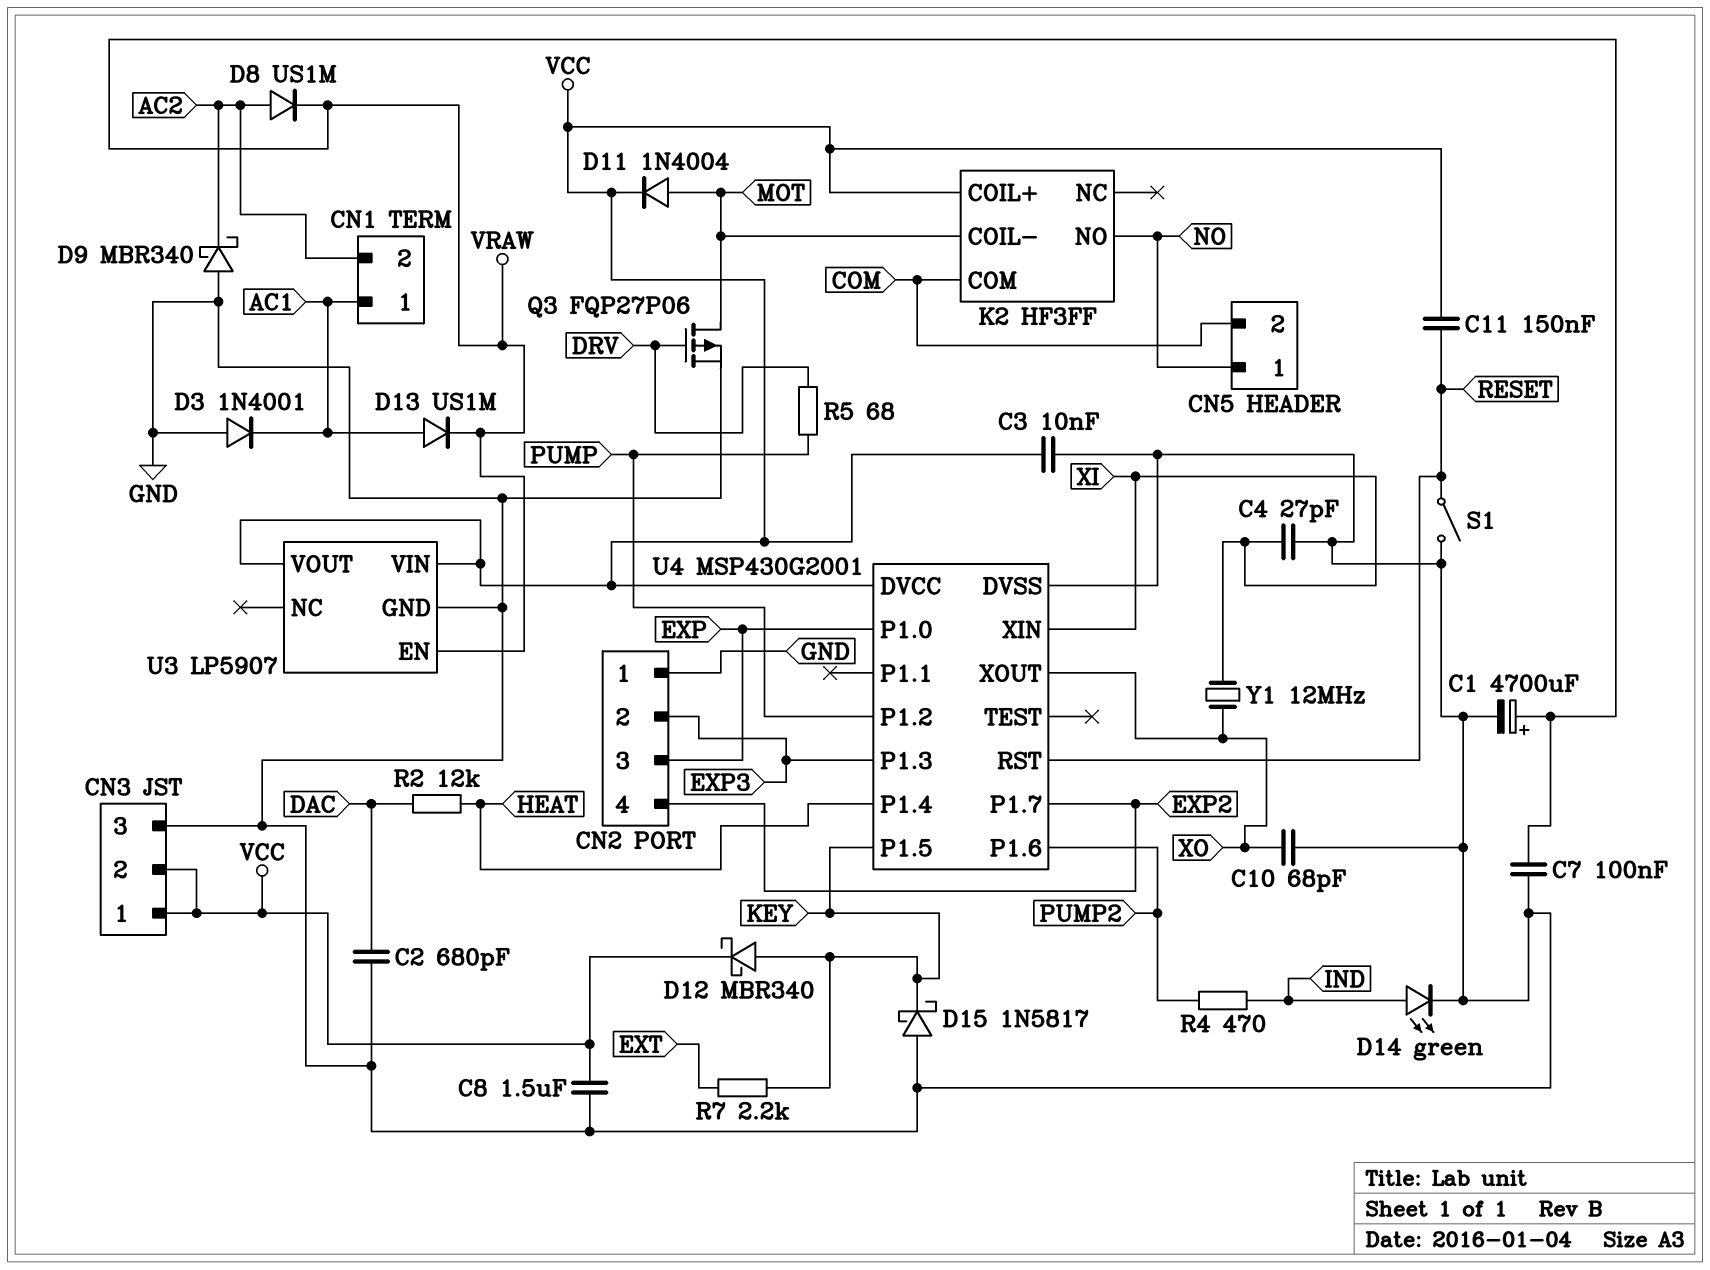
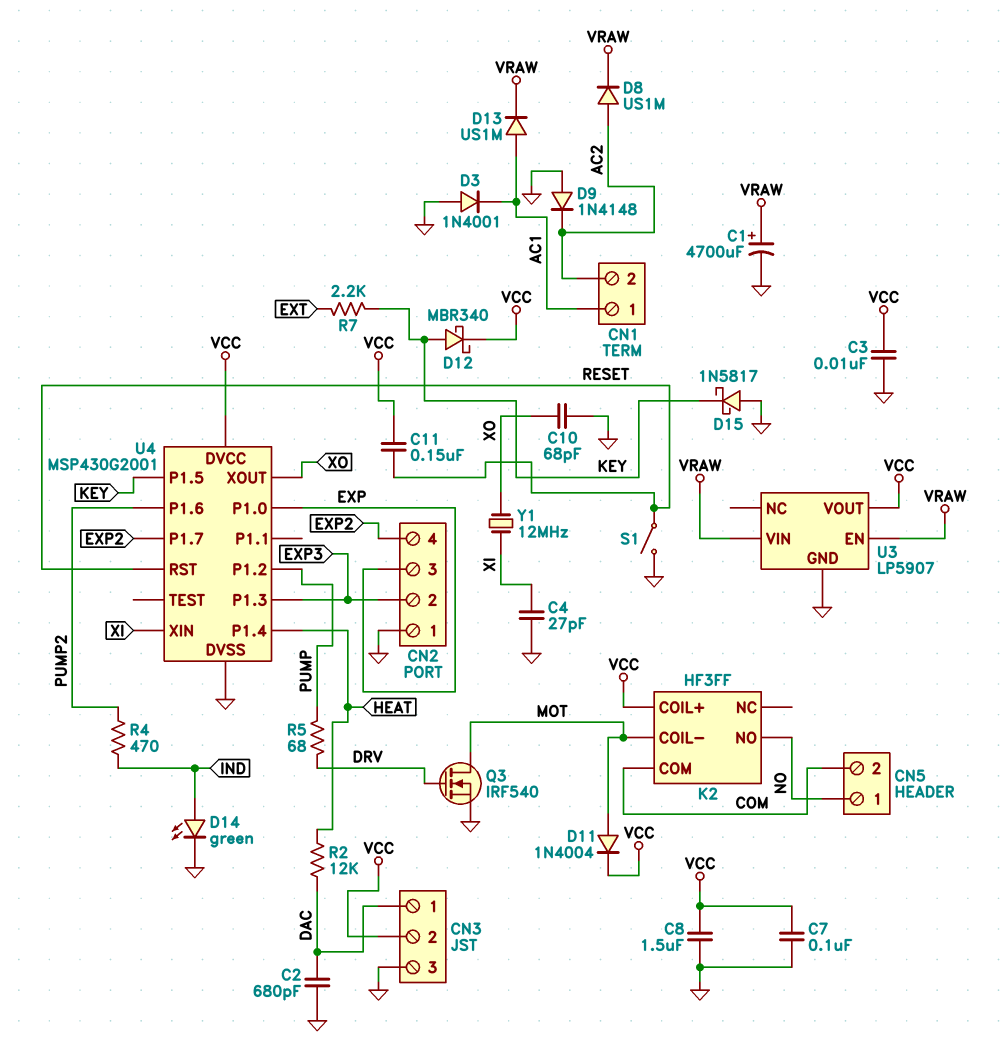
C7: 100nF (GND, VRAW) -> 100nF (GND, VCC)
CN3 pin 1: VCC -> DAC
D9: schottky MBR340 (A GND, K AC2) -> diode 1N4148 (A GND, K AC2)
Q3: PMOS FQP27P06 (G DRV, D MOT, S GND) -> NMOS IRF540 (G DRV, D MOT, S GND)
U3 pin VIN: VCC -> VRAW

